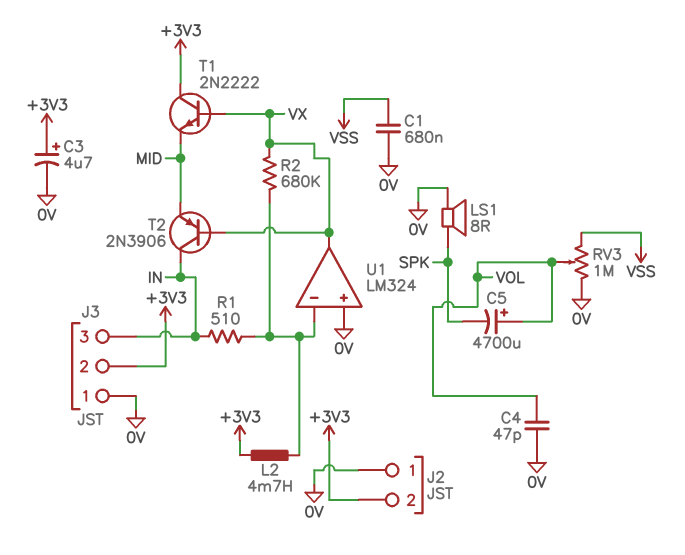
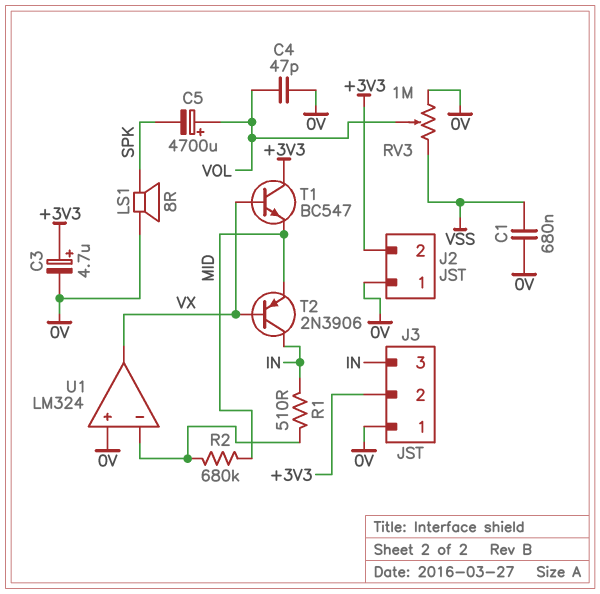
L2: 4.7mH (+3V3, U1/in-) -> none
R2: 680k (U1/in-, VX) -> 680k (MID, U1/in-)
T1: NPN 2N2222 (B VX, C +3V3, E MID) -> NPN BC547 (B VX, C +3V3, E MID)

